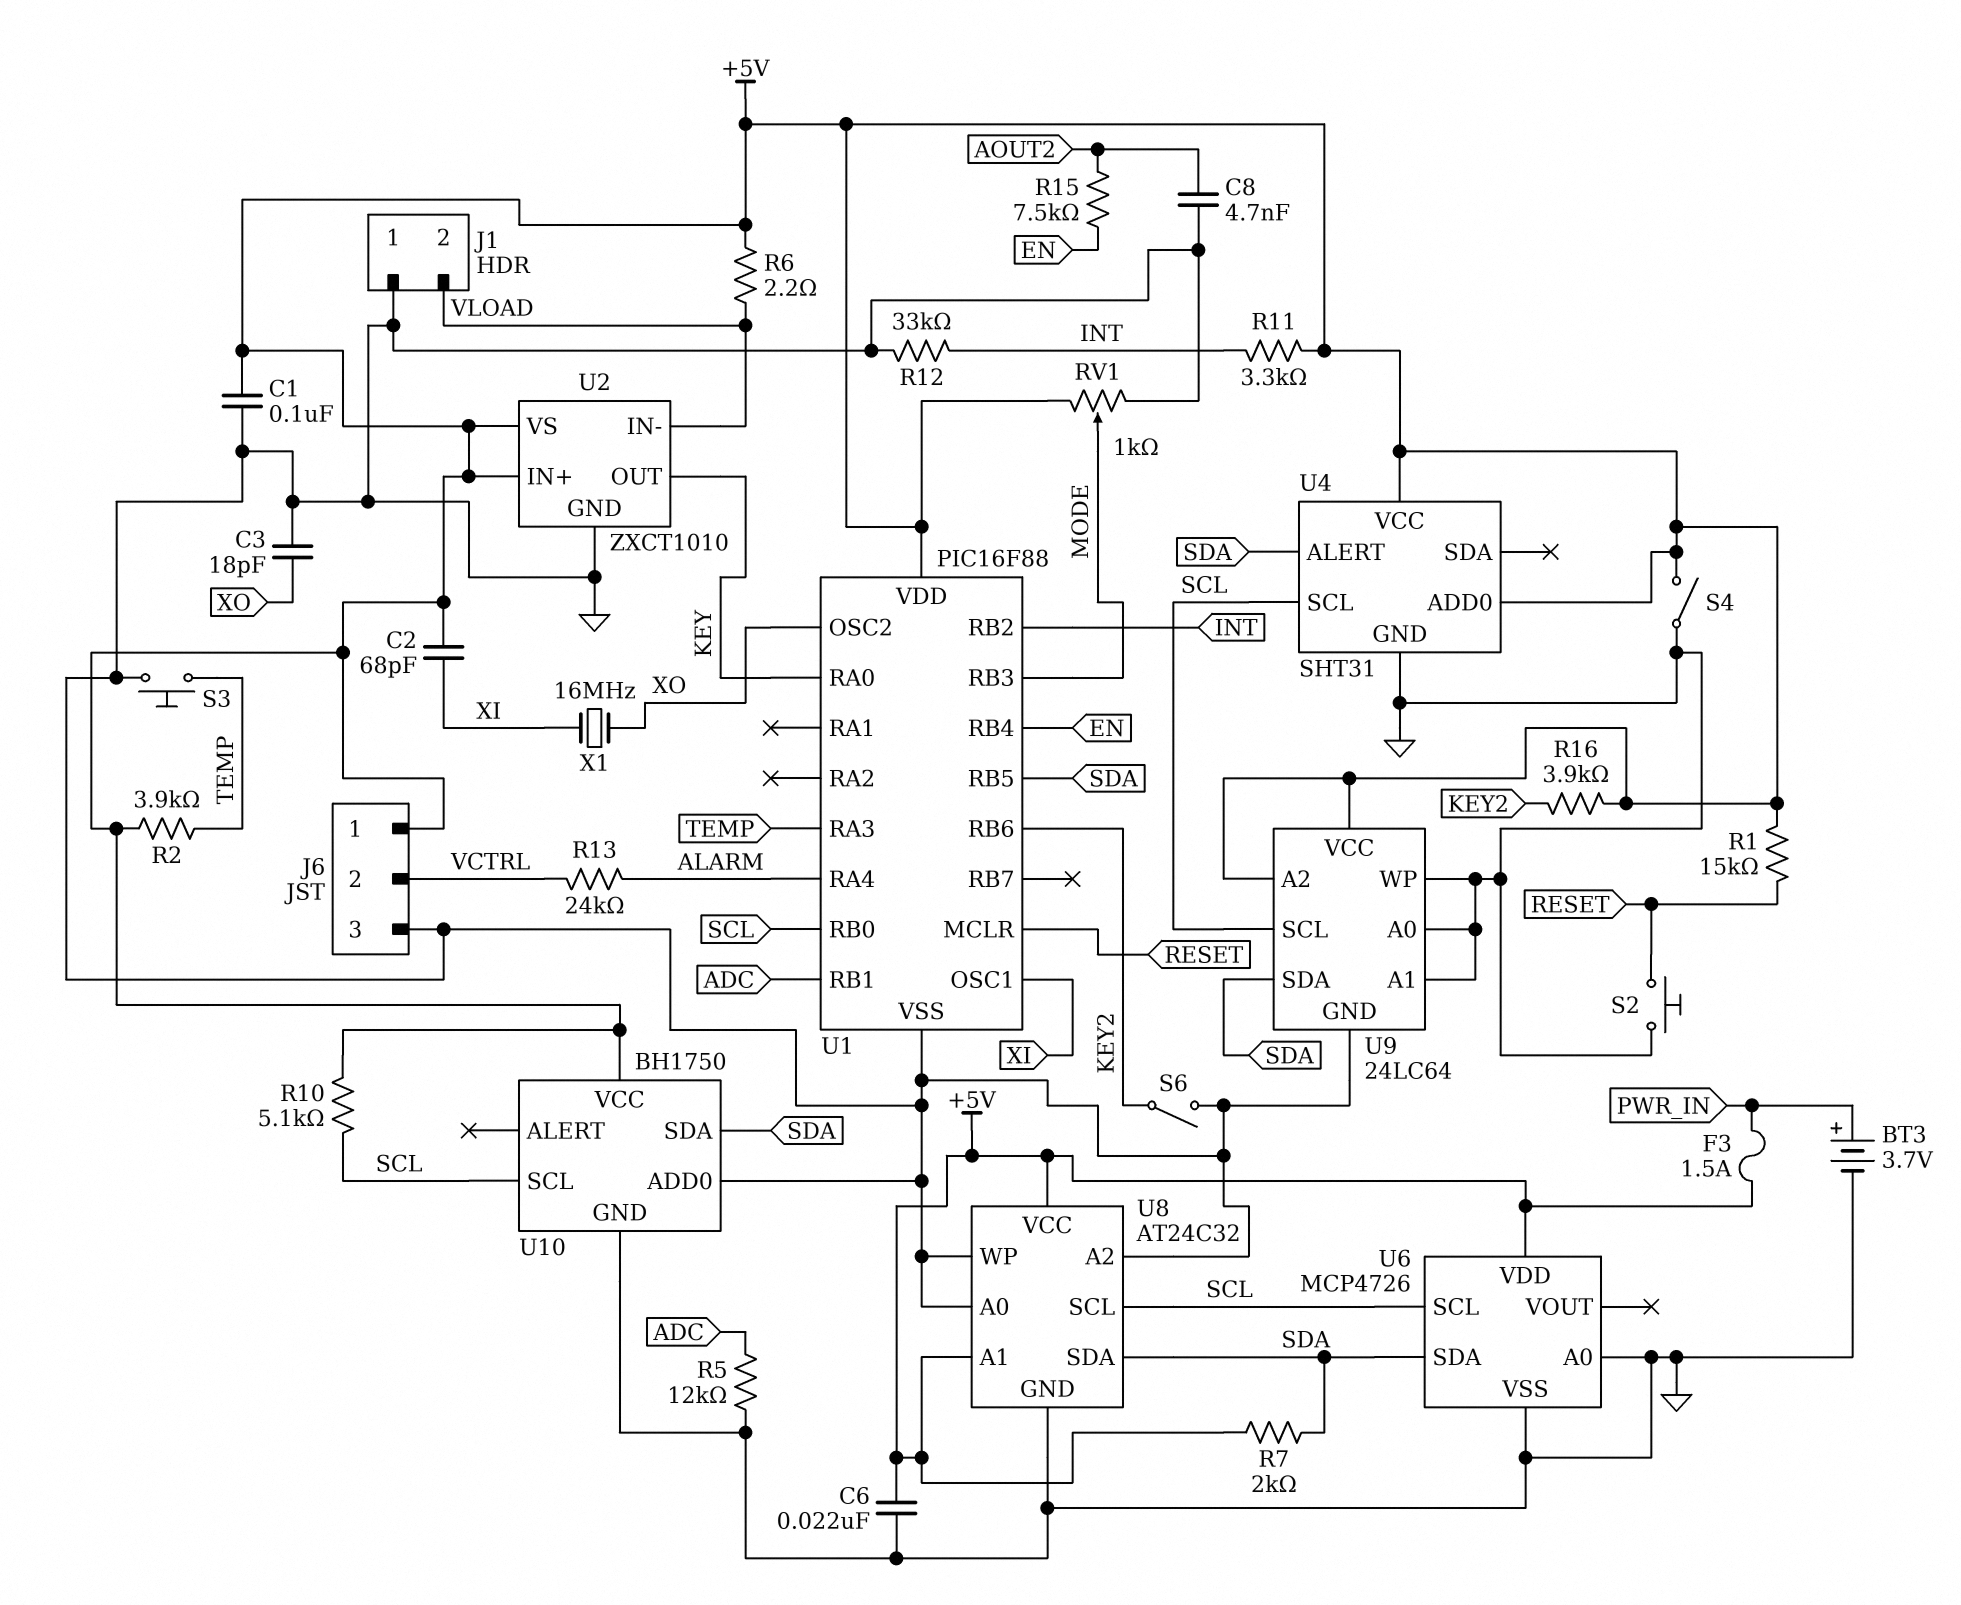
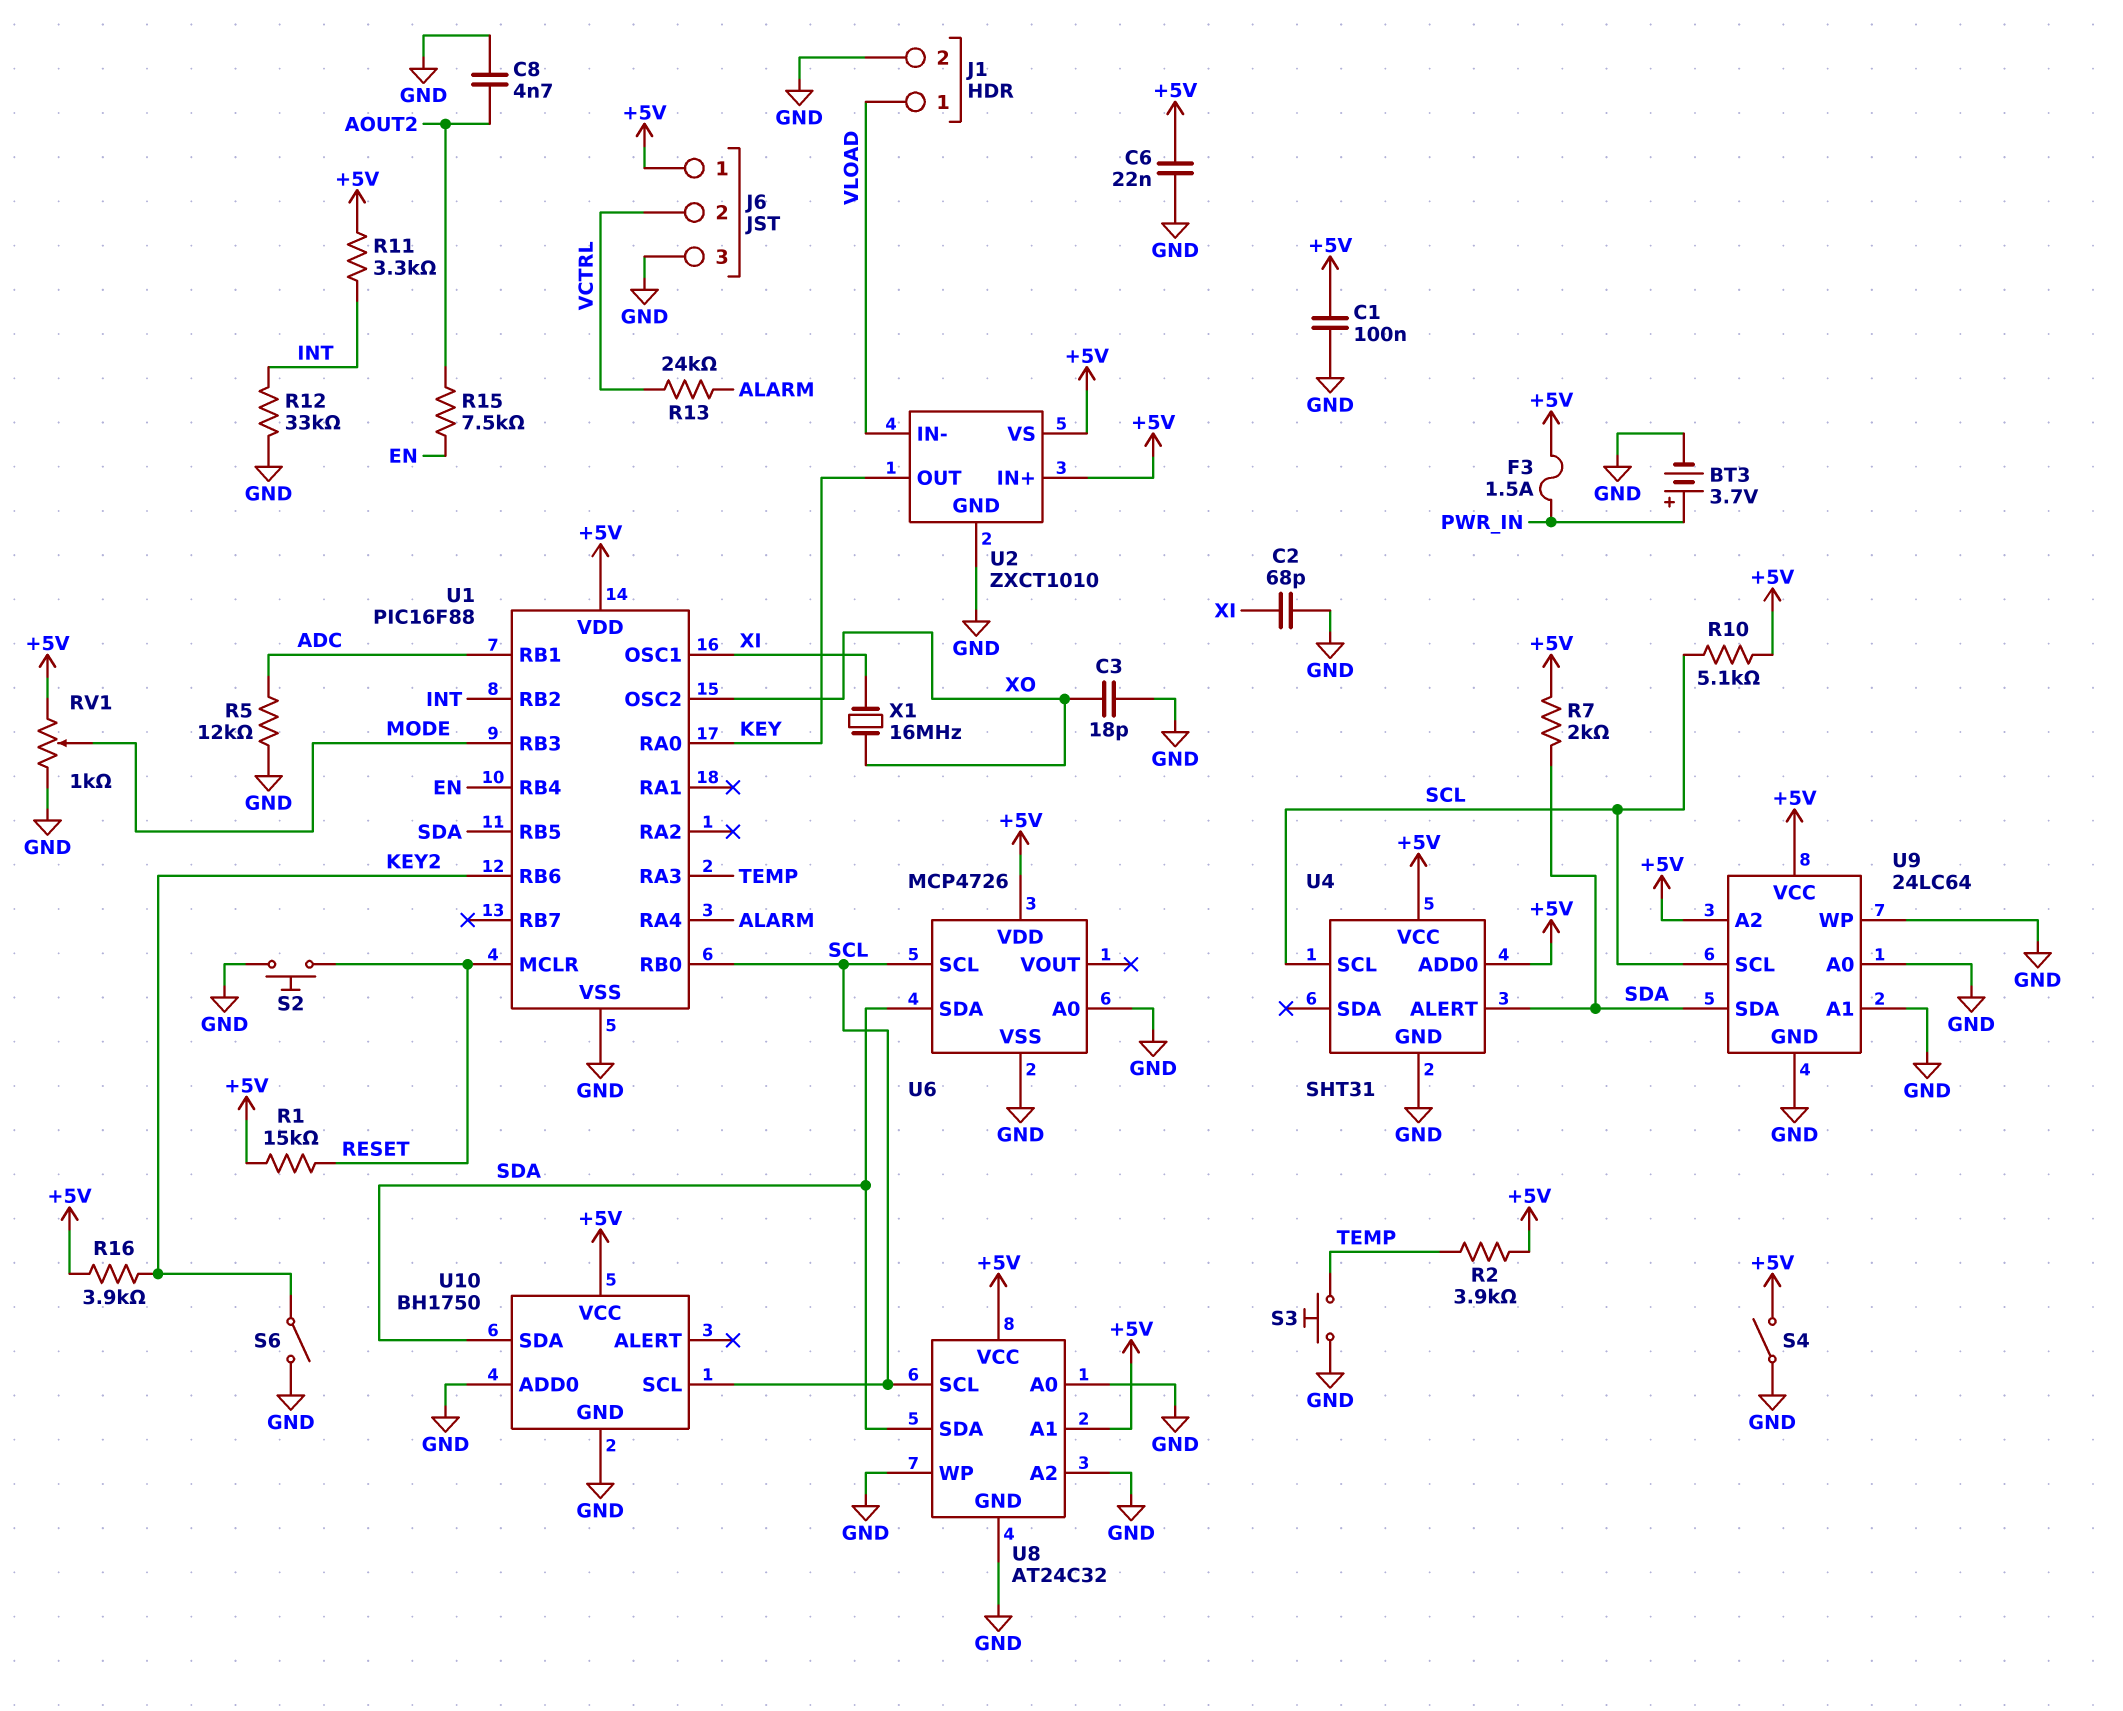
C2: 68pF (+5V, XI) -> 68pF (GND, XI)
J1 pin 1: GND -> VLOAD
J1 pin 2: VLOAD -> GND
R6: 2.2 (+5V, VLOAD) -> none

